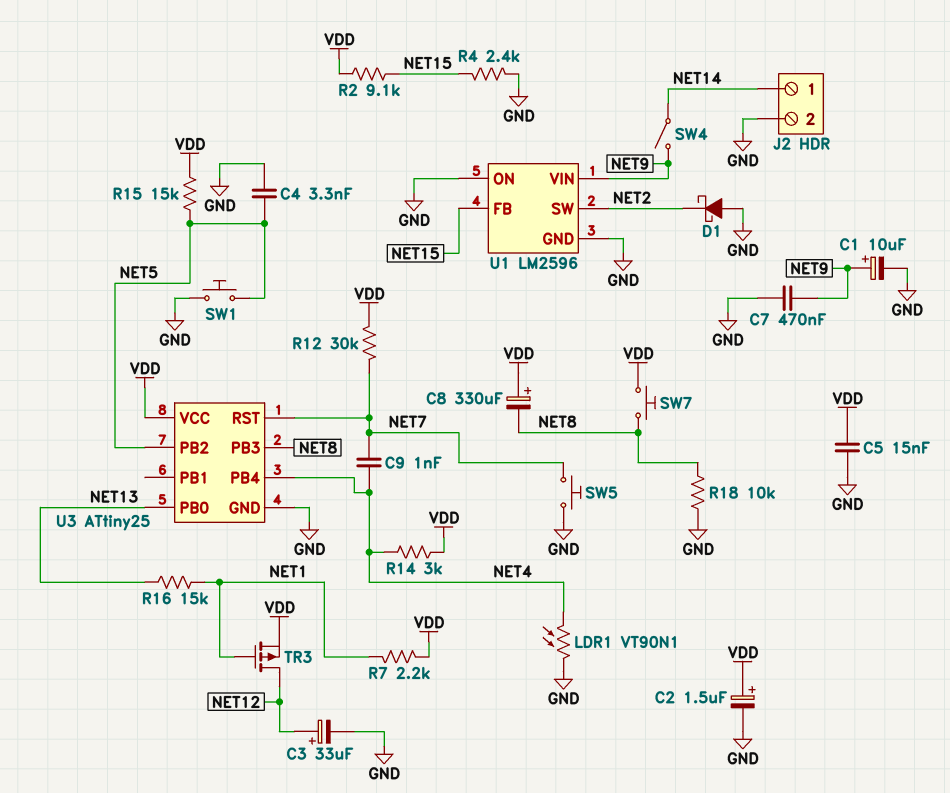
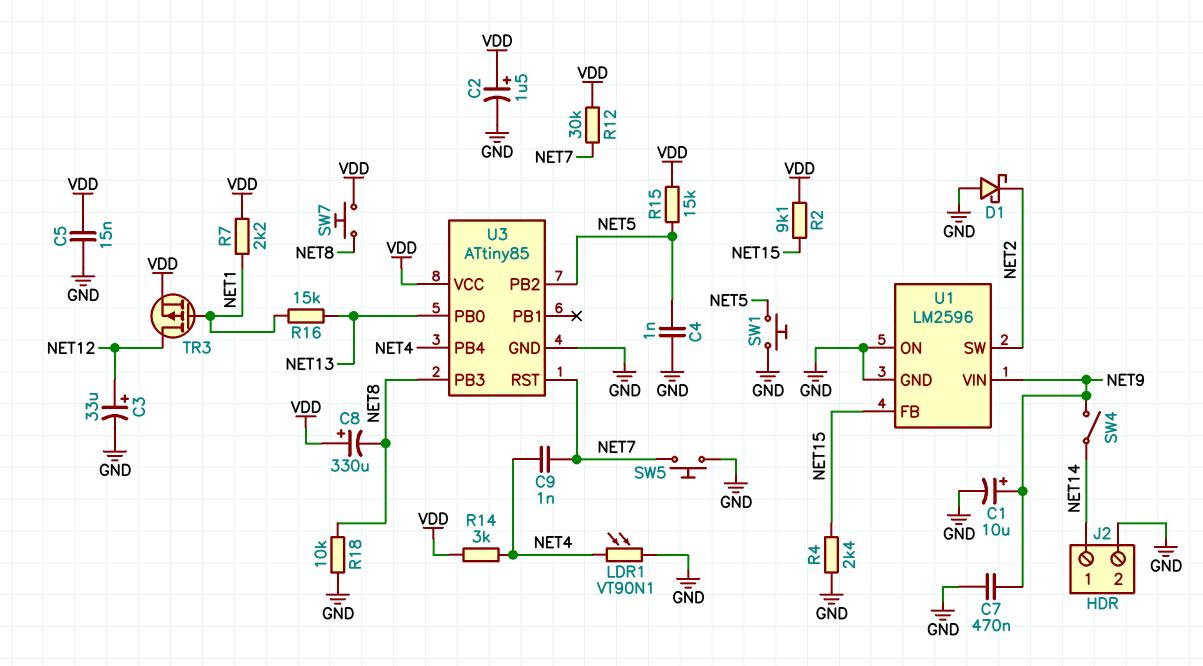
C4: 3.3nF (GND, NET5) -> 1nF (GND, NET5)
U3: ATtiny25 -> ATtiny85

